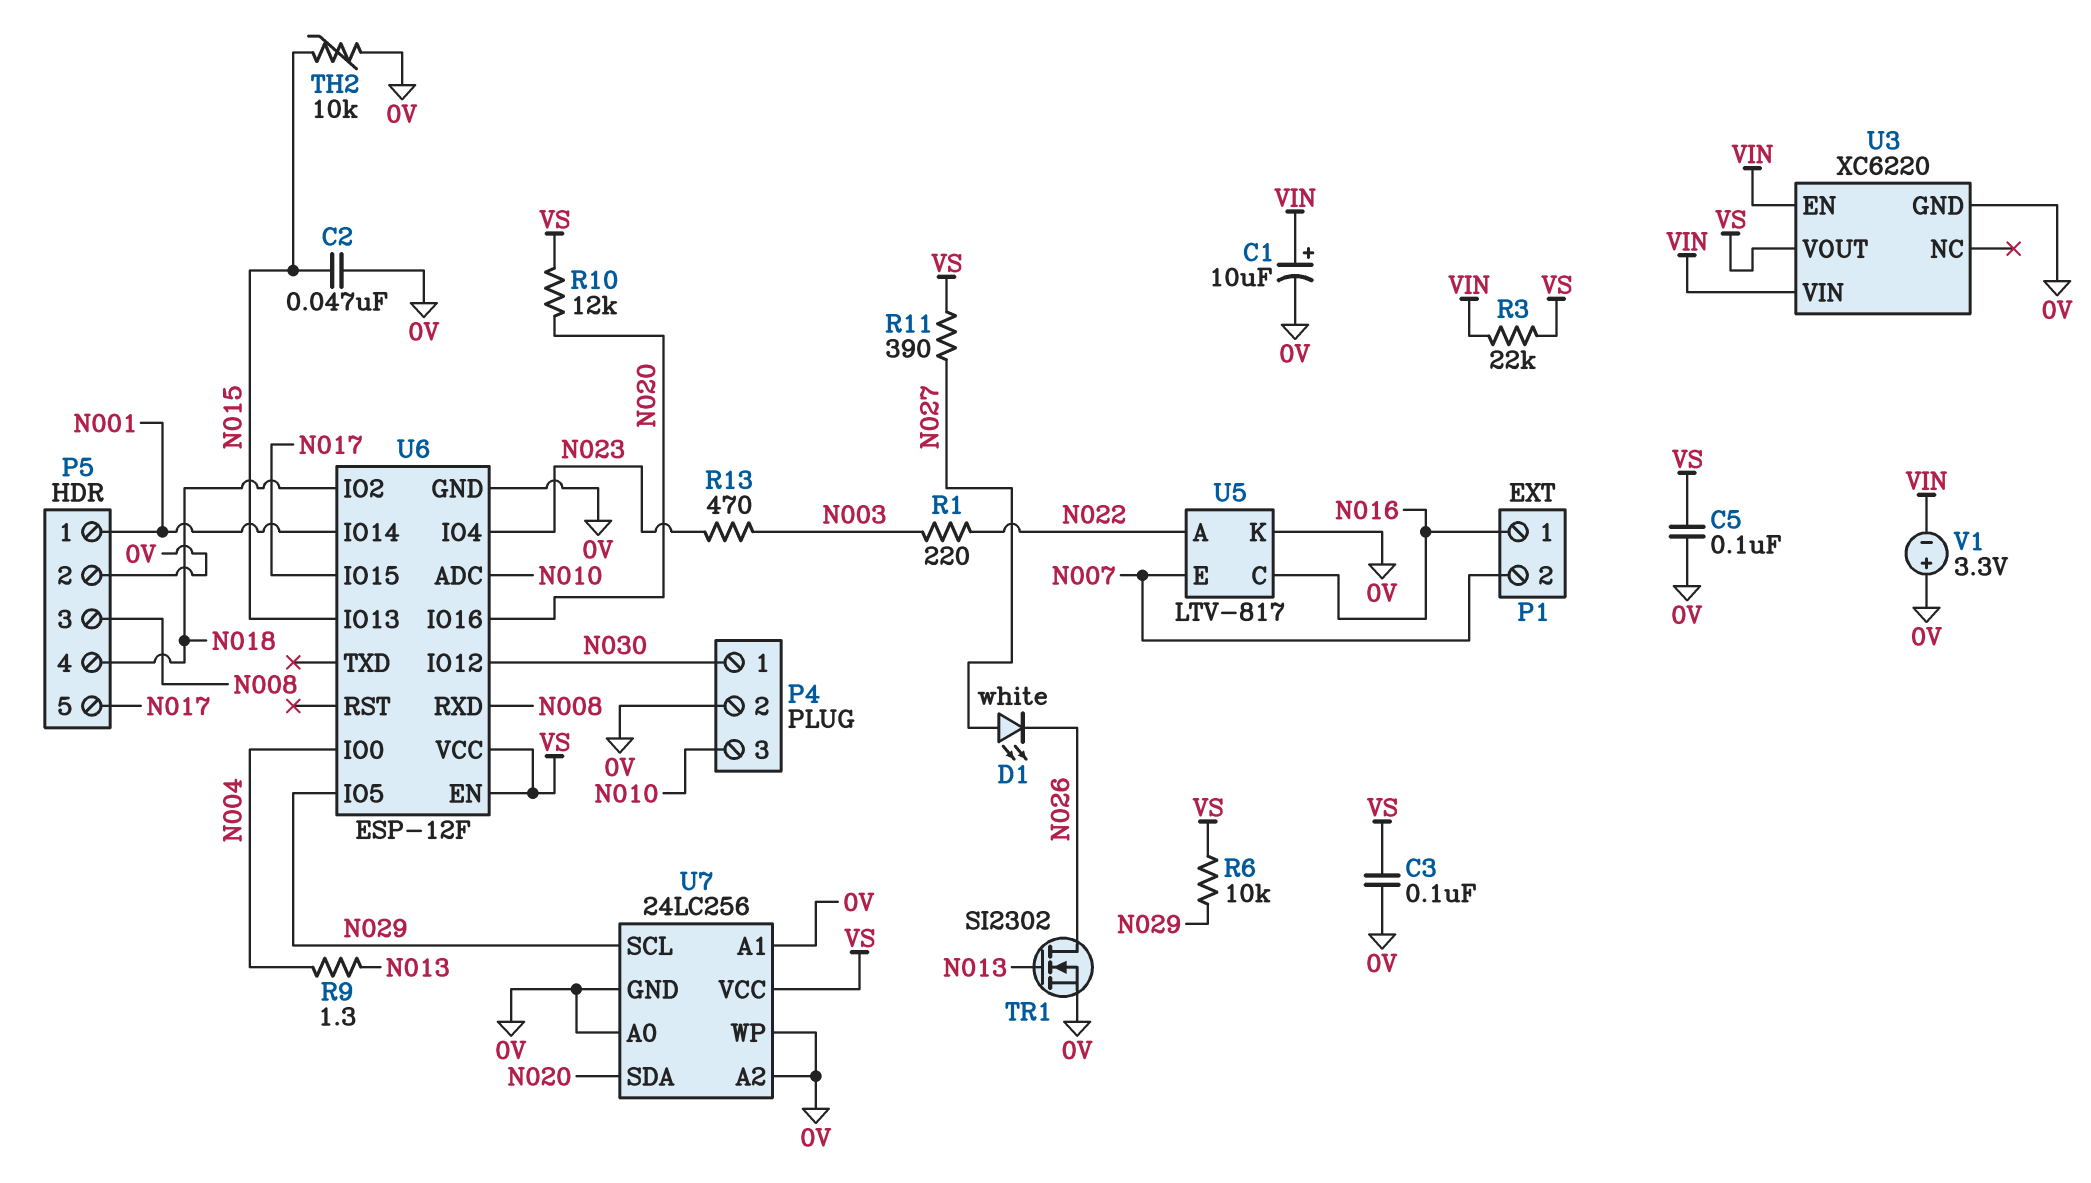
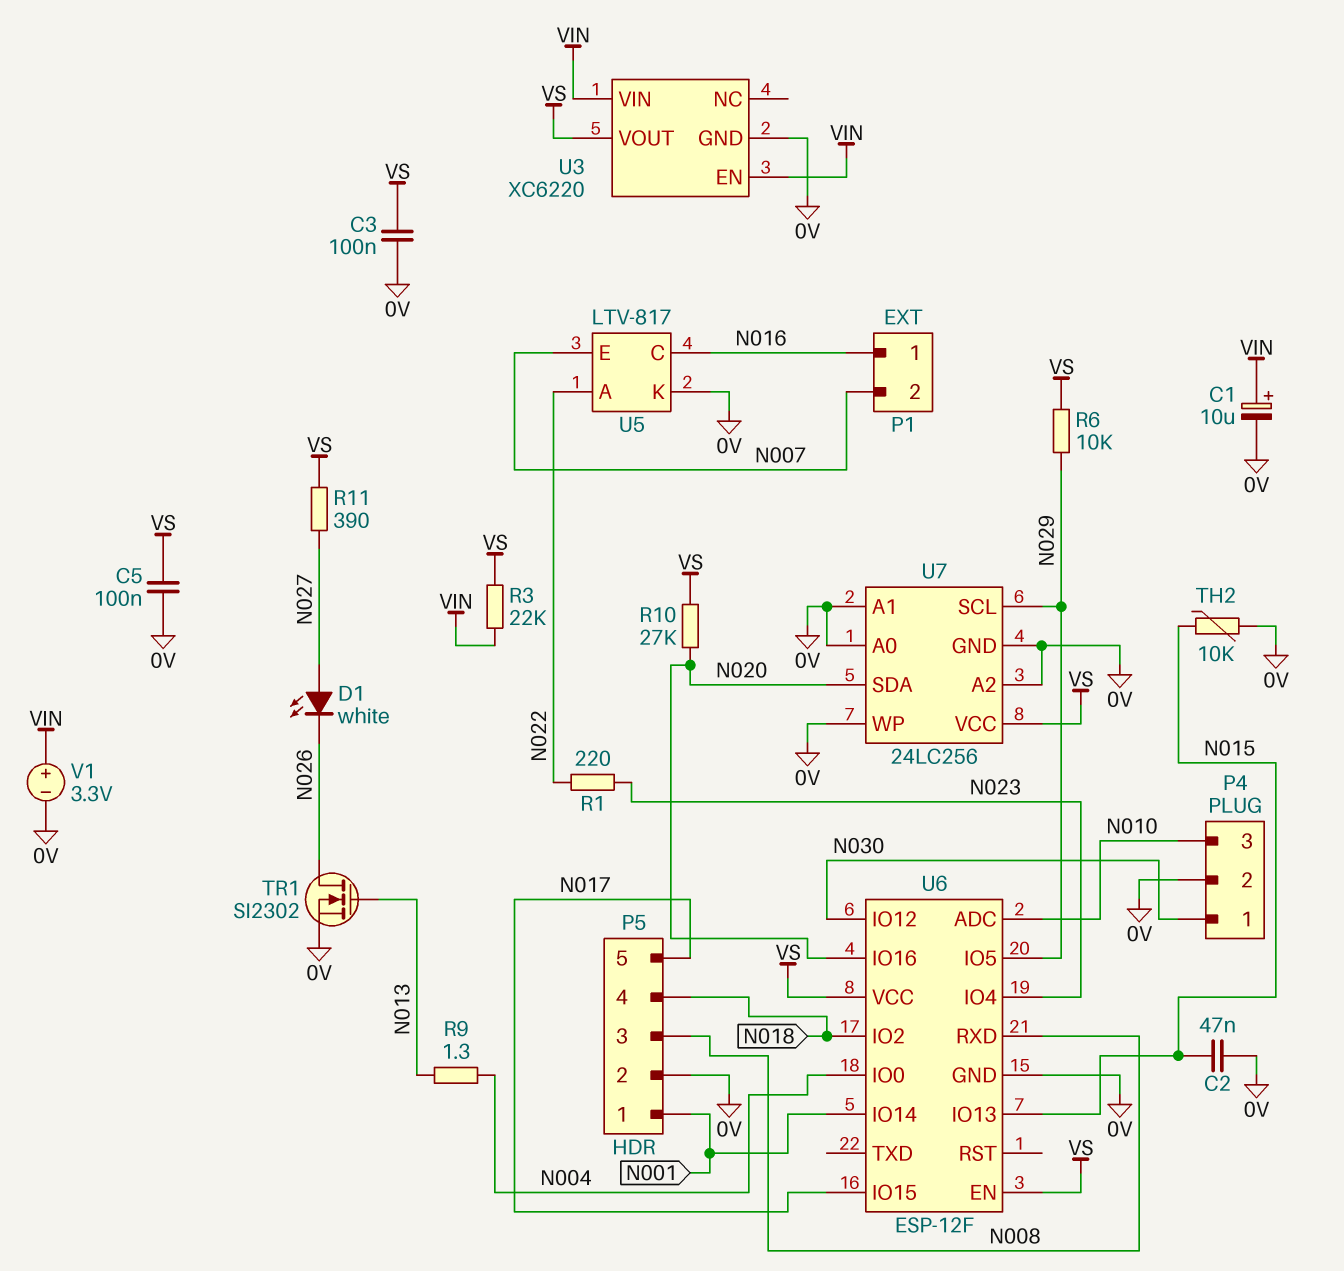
R1: 220 (N003, N022) -> 220 (N022, N023)
R10: 12k (N020, VS) -> 27k (N020, VS)
R13: 470 (N003, N023) -> none
V1: 3.3V (plus 0V, minus VIN) -> 3.3V (plus VIN, minus 0V)

